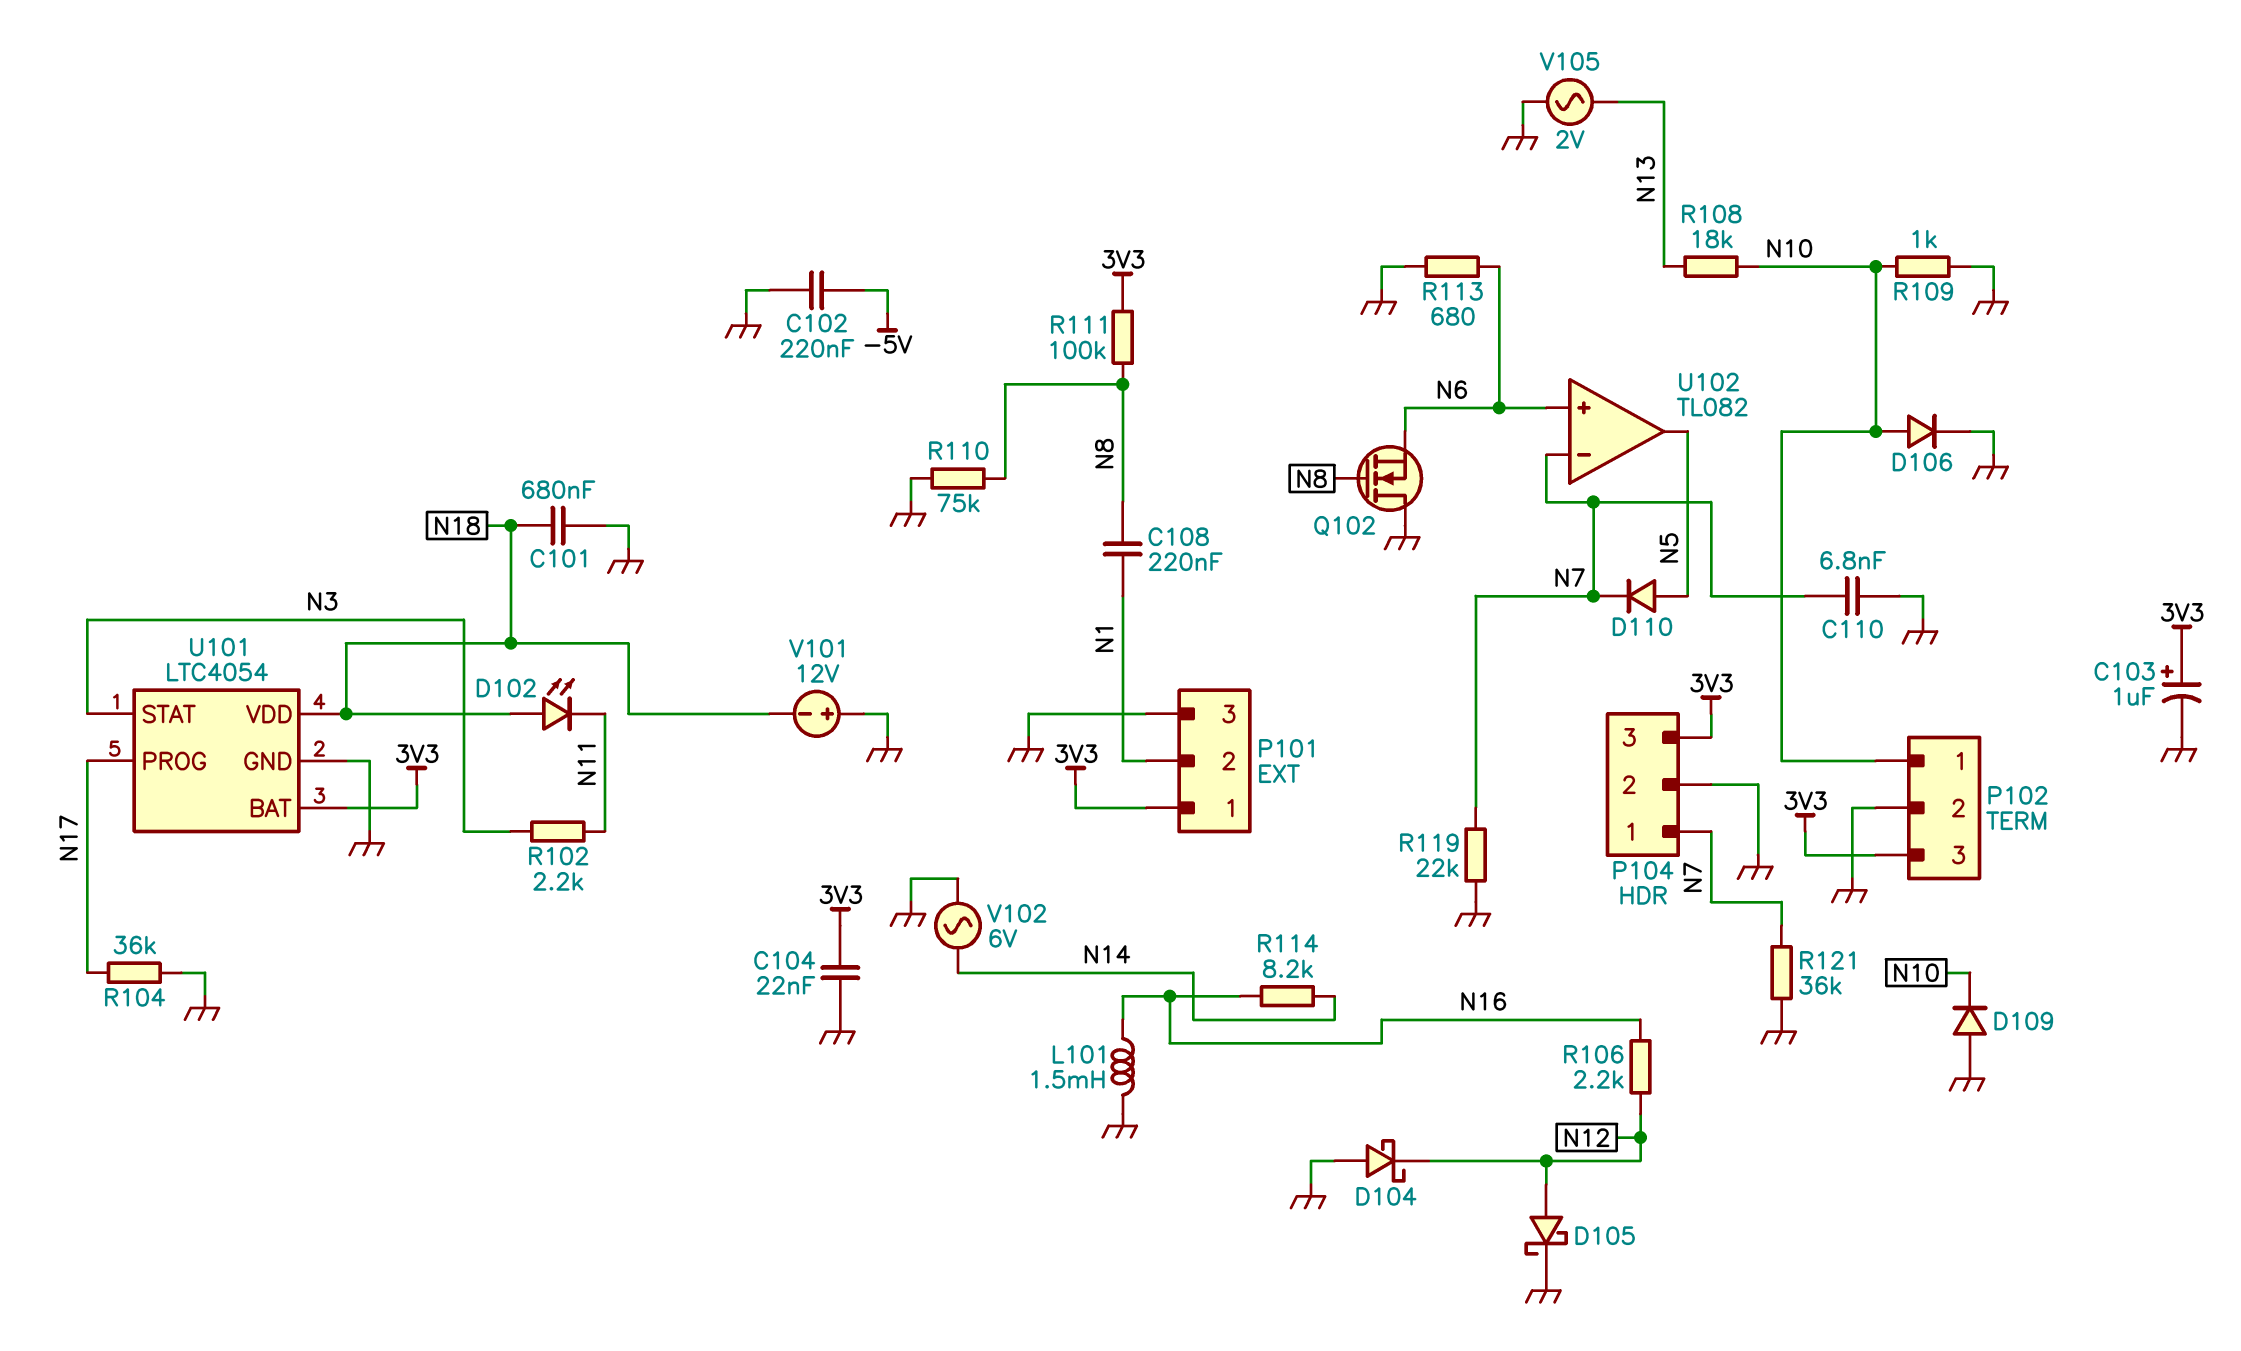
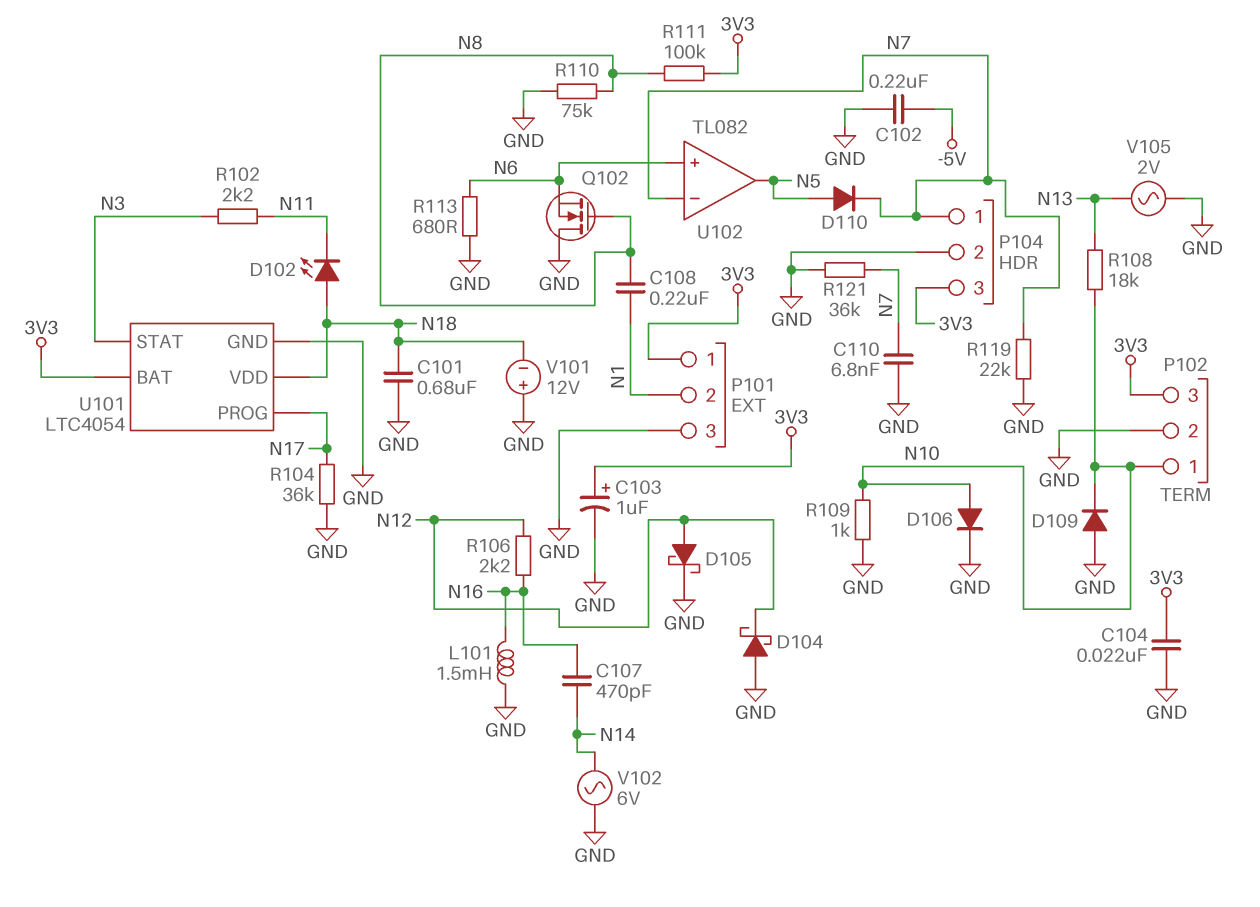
C107: none -> 470pF (N14, N16)
R114: 8.2k (N14, N16) -> none

